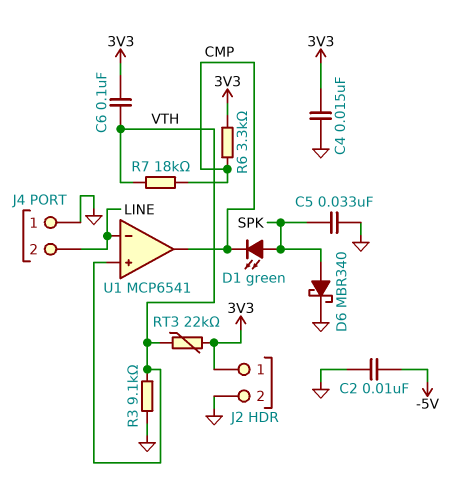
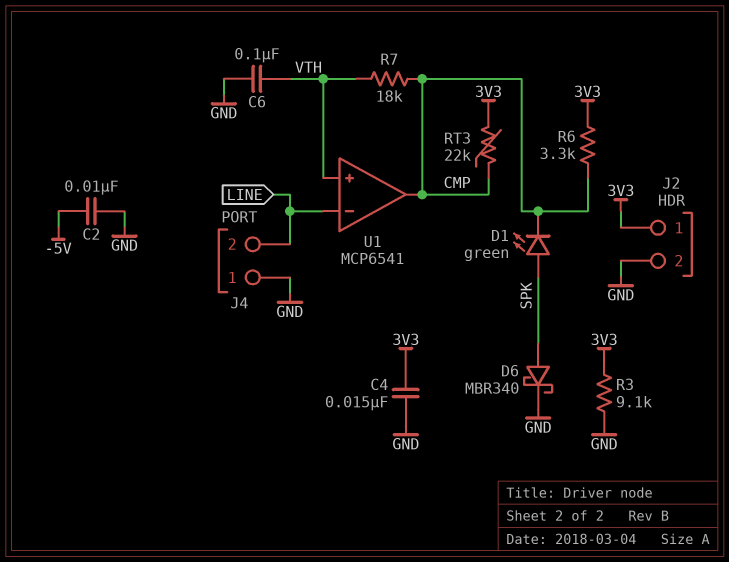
C5: 33nF (GND, SPK) -> none
C6: 100nF (3V3, VTH) -> 100nF (GND, VTH)
R3: 9.1k (GND, VTH) -> 9.1k (3V3, GND)
RT3: 22k (3V3, VTH) -> 22k (3V3, CMP)

